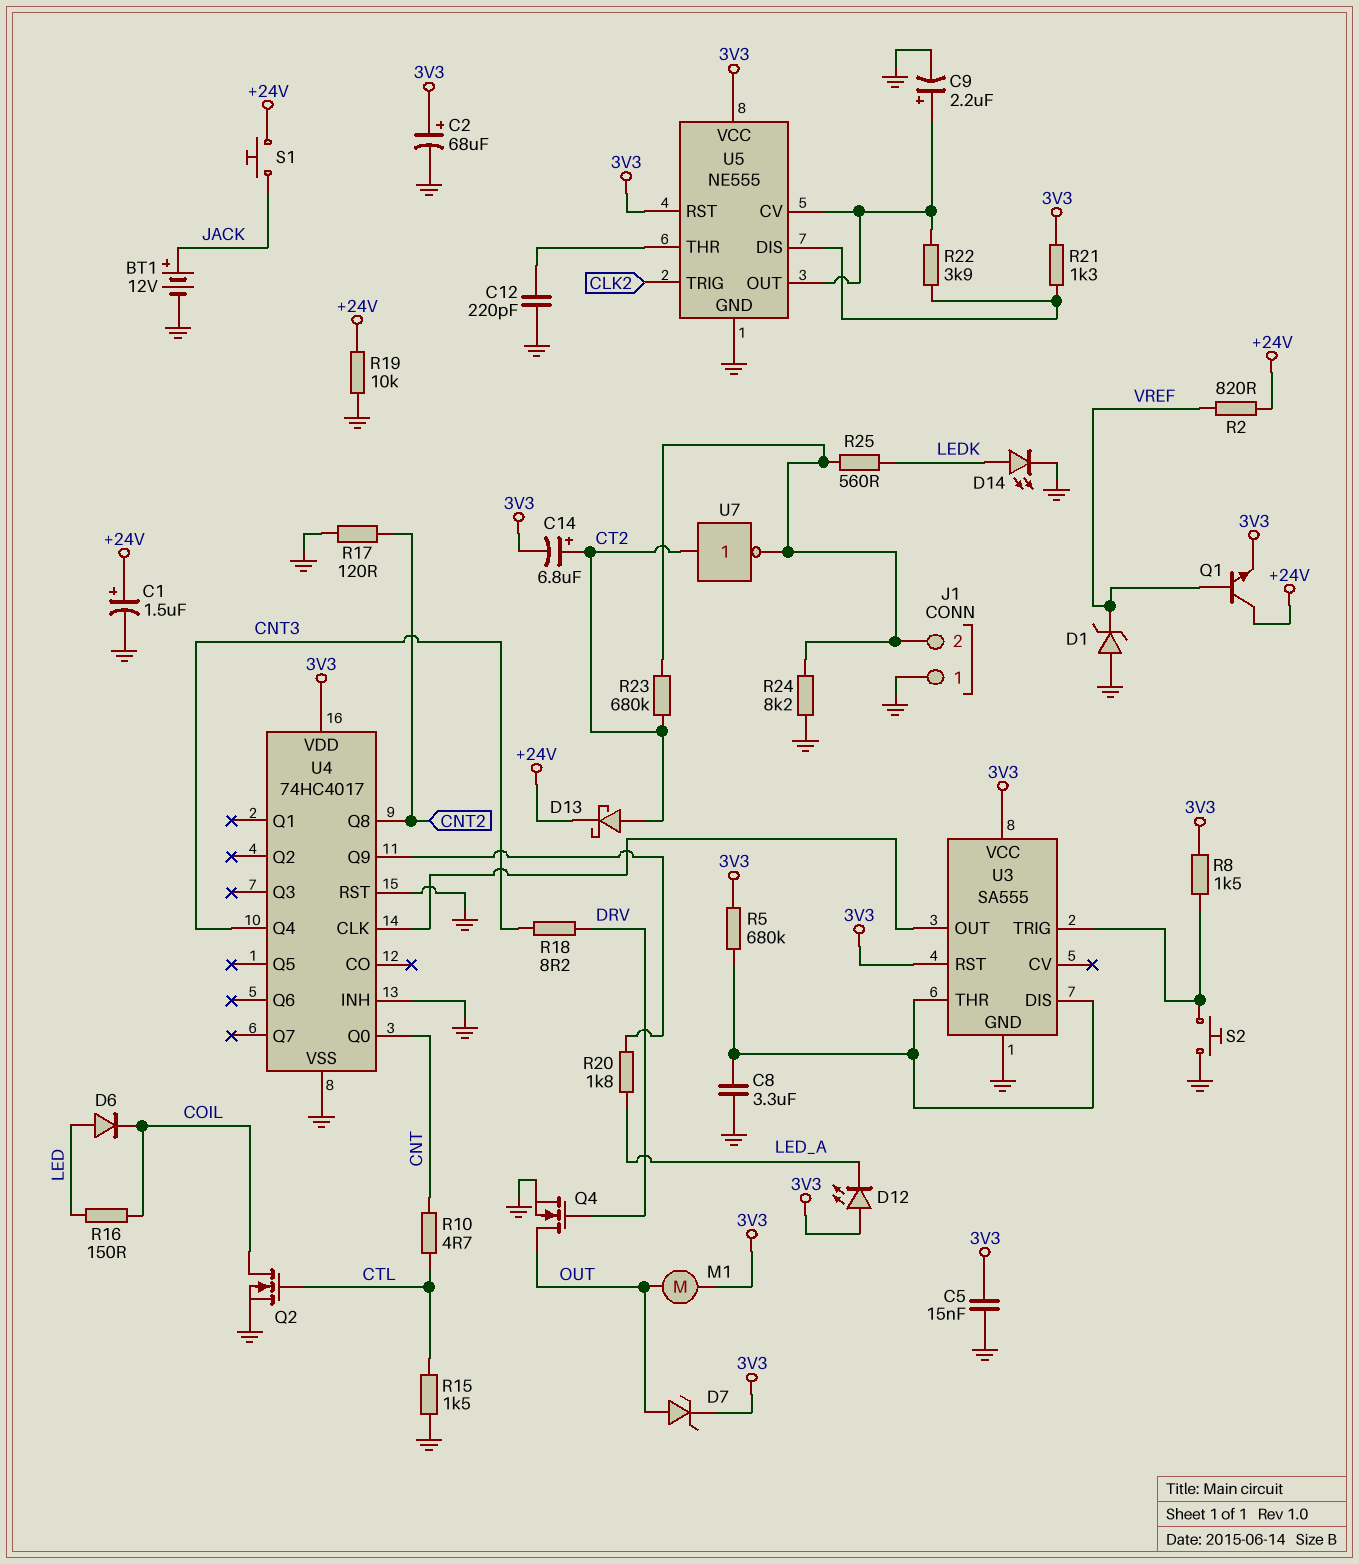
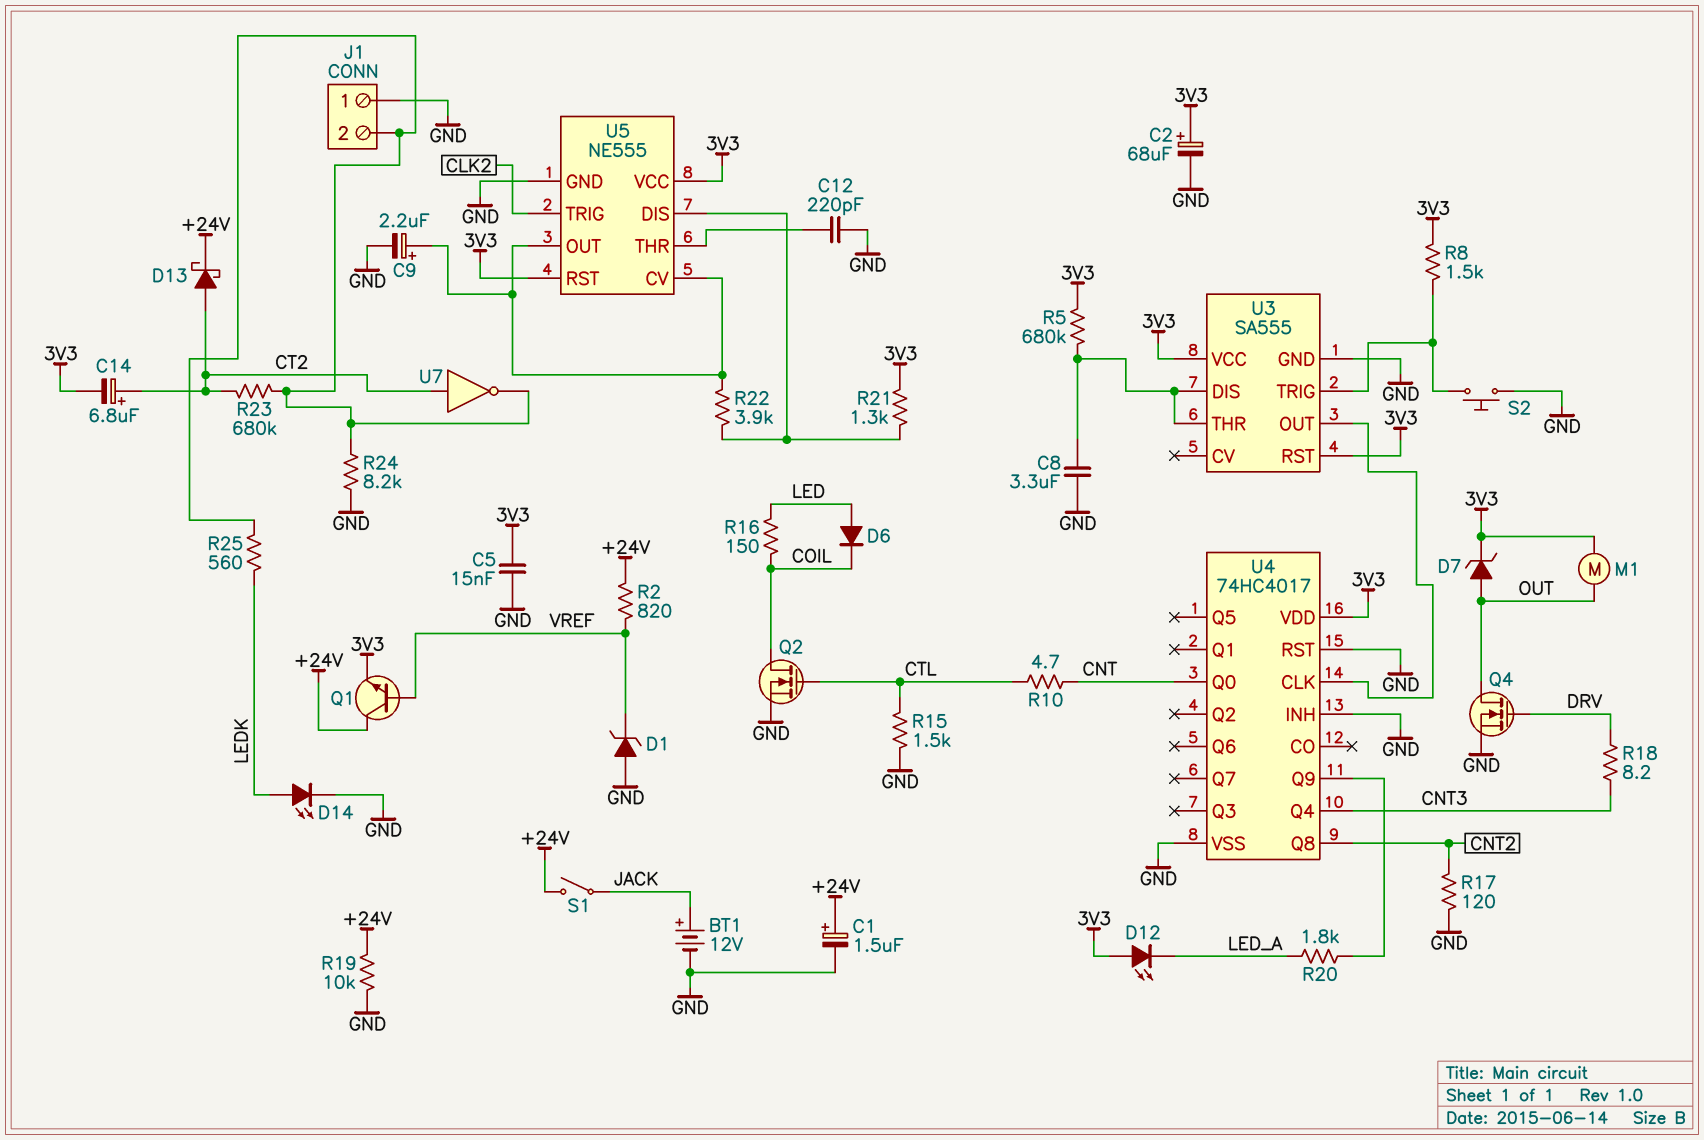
S1: button (+24V, JACK) -> switch (+24V, JACK)

